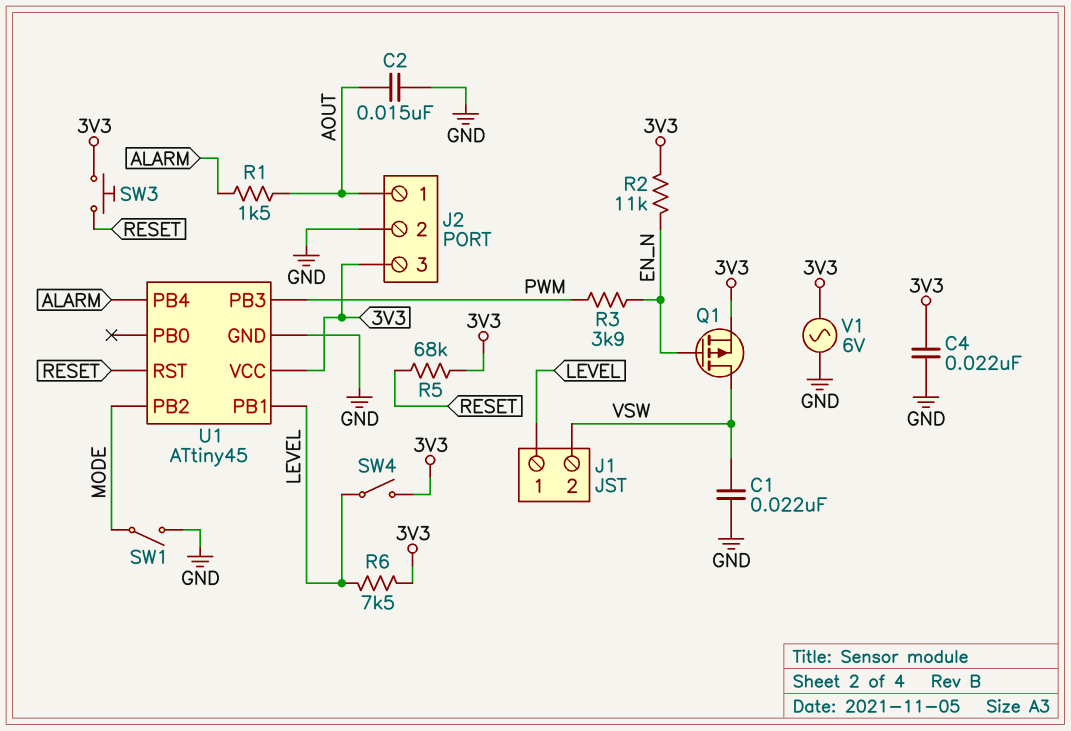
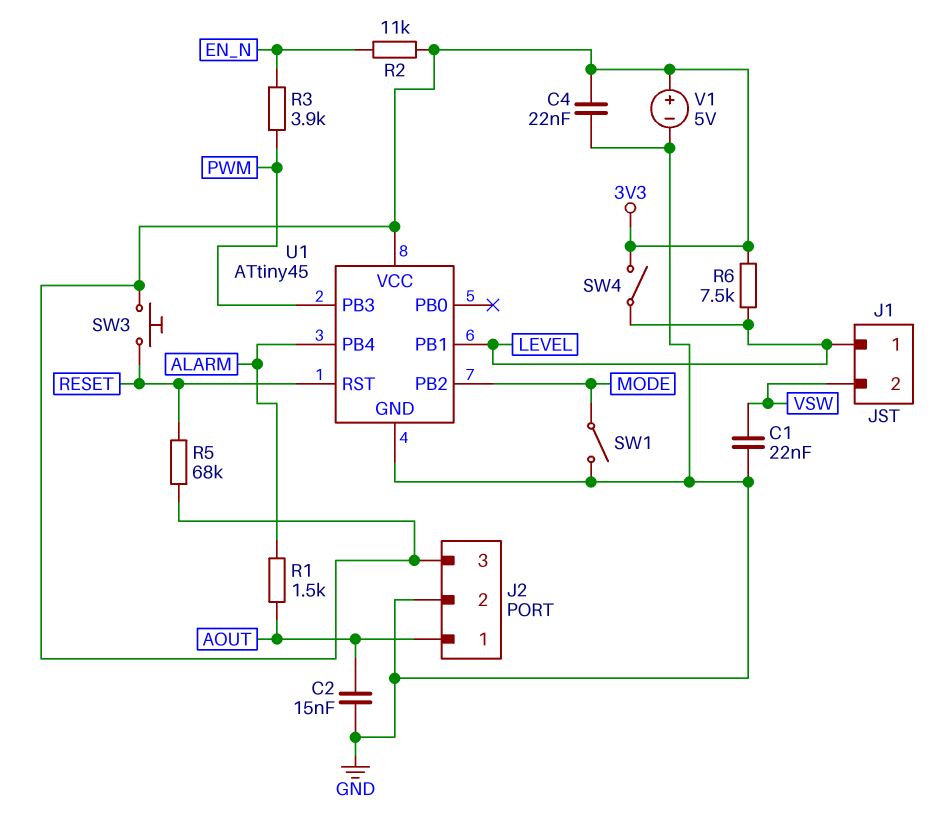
Q1: PMOS (G EN_N, D VSW, S 3V3) -> none
V1: AC 6V (3V3, GND) -> 5V (plus 3V3, minus GND)

